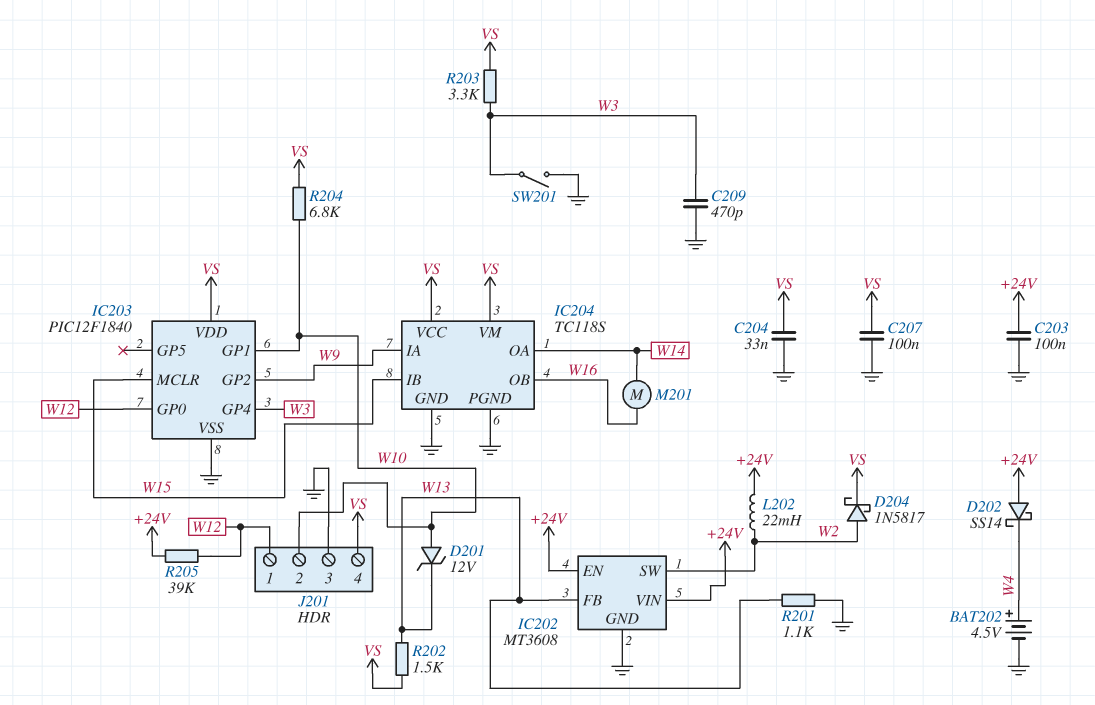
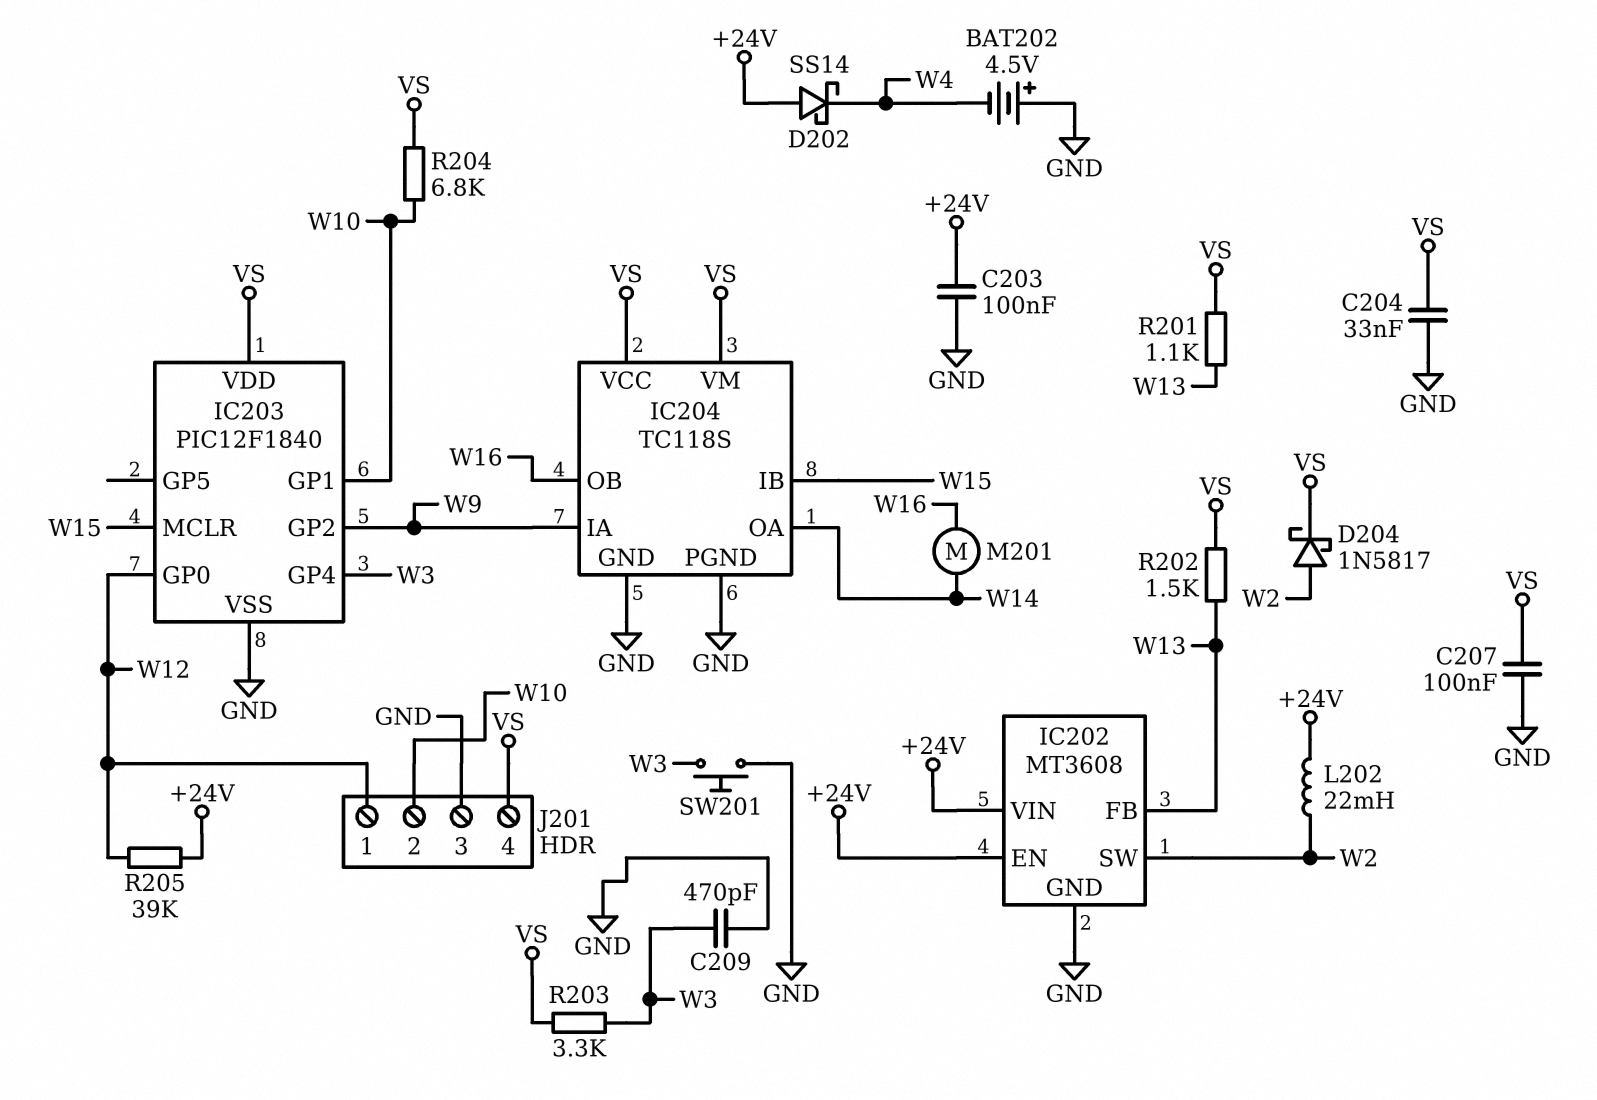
BAT202: 4.5V (plus W4, minus GND) -> 4.5V (plus GND, minus W4)
D201: zener 12V (A W10, K W13) -> none
R201: 1.1k (GND, W13) -> 1.1k (VS, W13)
SW201: switch (GND, W3) -> button (GND, W3)

